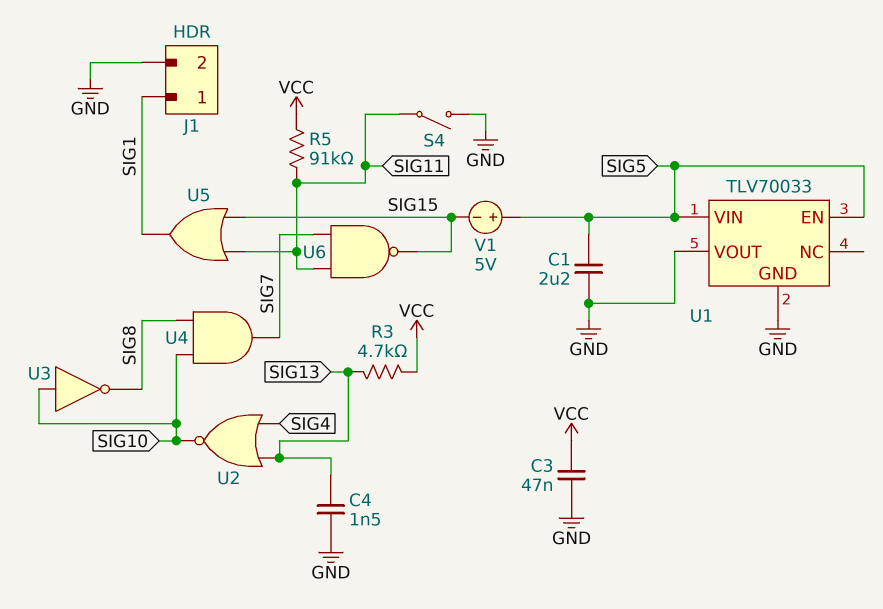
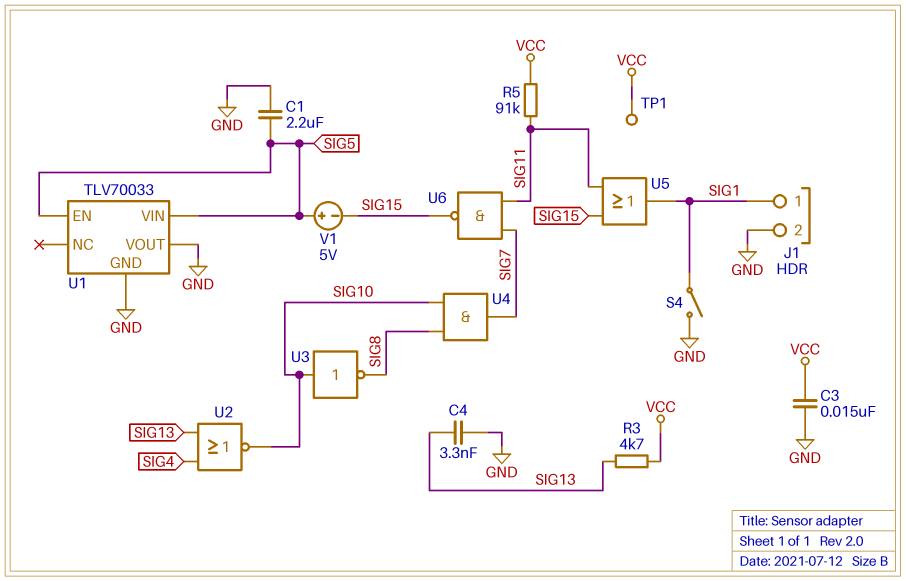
C3: 47nF (GND, VCC) -> 15nF (GND, VCC)
C4: 1.5nF (GND, SIG13) -> 3.3nF (GND, SIG13)
S4: switch (GND, SIG11) -> switch (GND, SIG1)
TP1: none -> test point (VCC)

